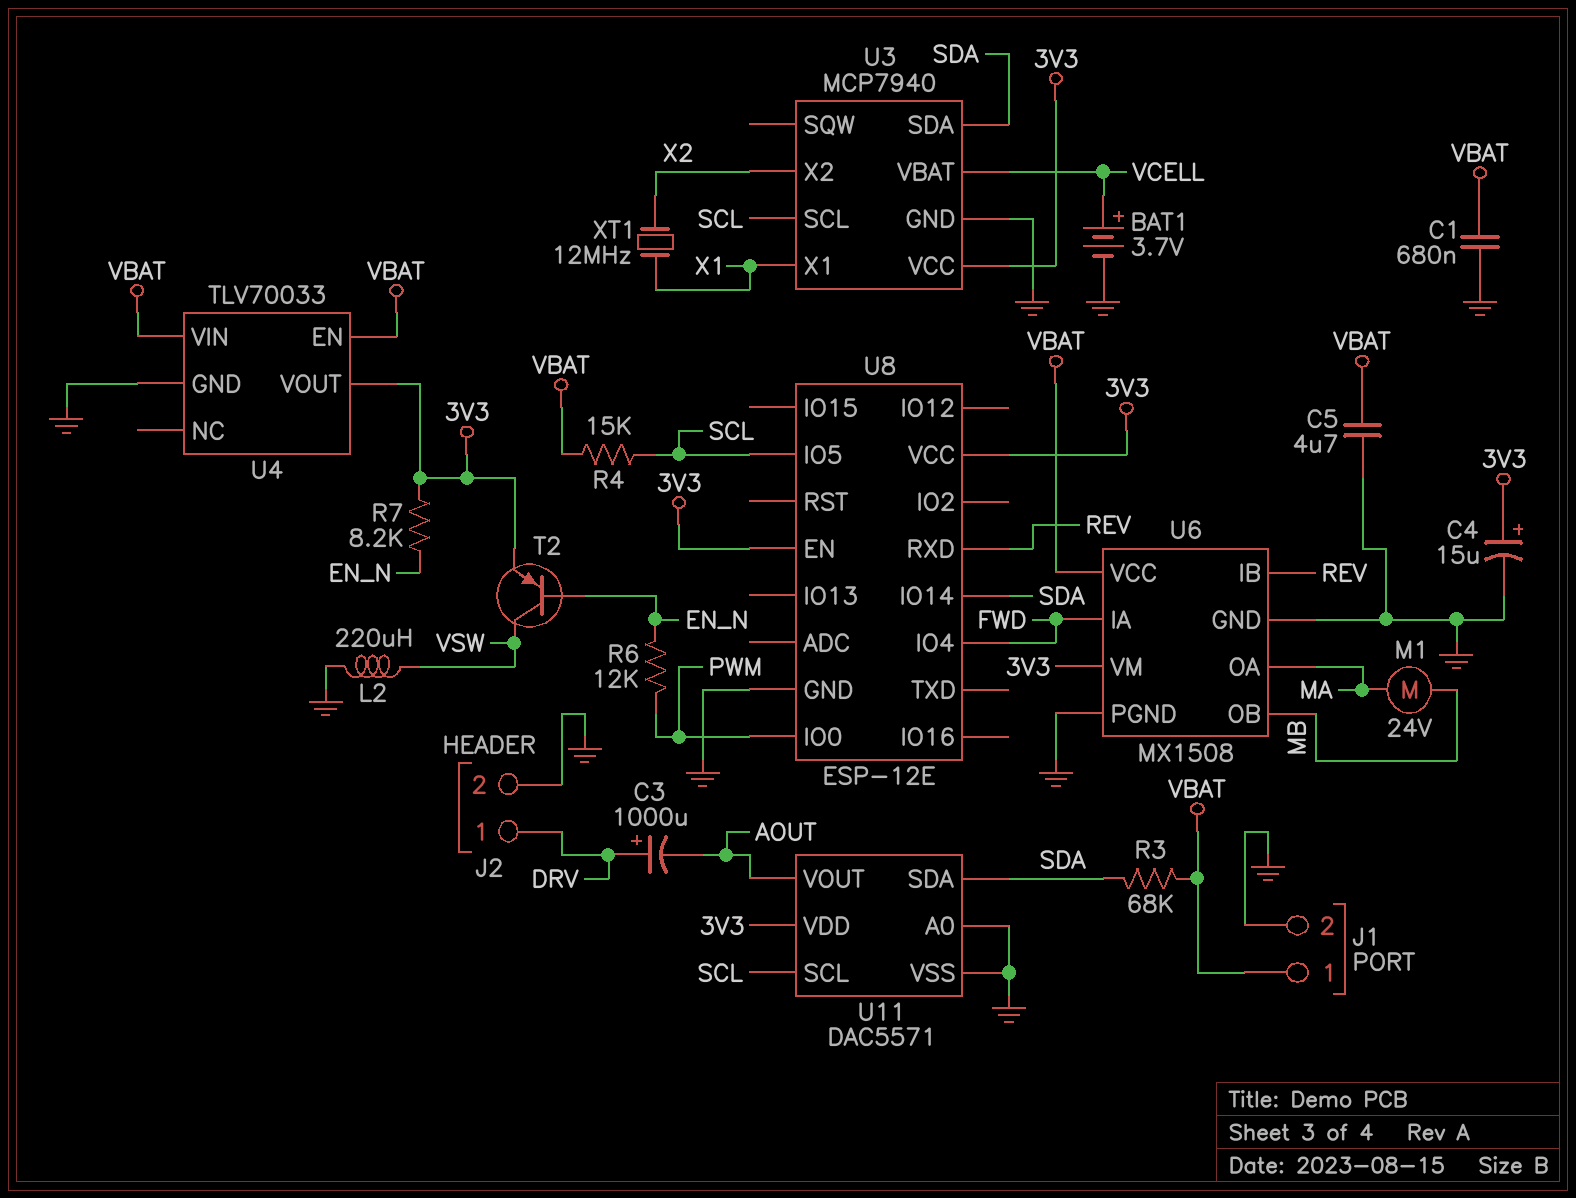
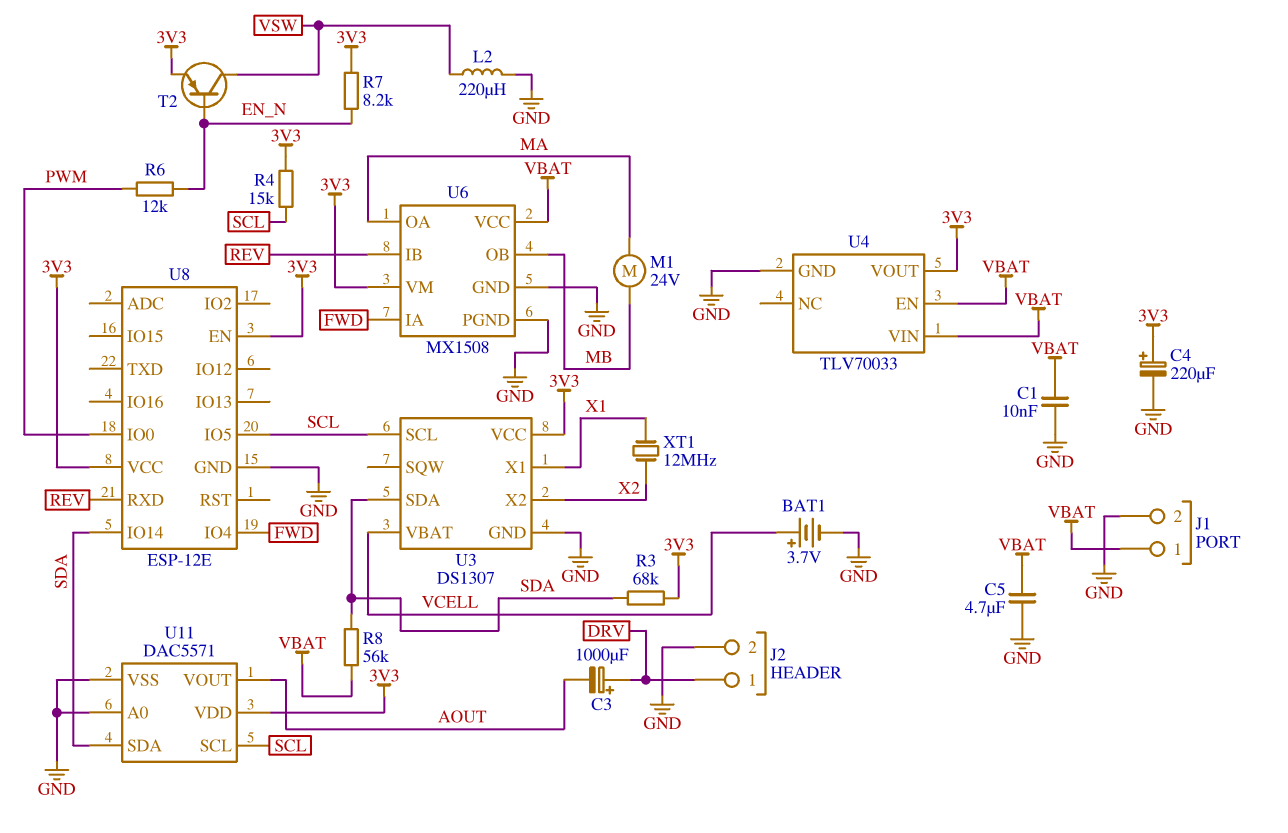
C1: 680nF (GND, VBAT) -> 10nF (GND, VBAT)
C4: 15uF (plus 3V3, minus GND) -> 220uF (plus 3V3, minus GND)
R3: 68k (SDA, VBAT) -> 68k (3V3, SDA)
R4: 15k (SCL, VBAT) -> 15k (3V3, SCL)
R8: none -> 56k (SDA, VBAT)
U3: MCP7940 -> DS1307

